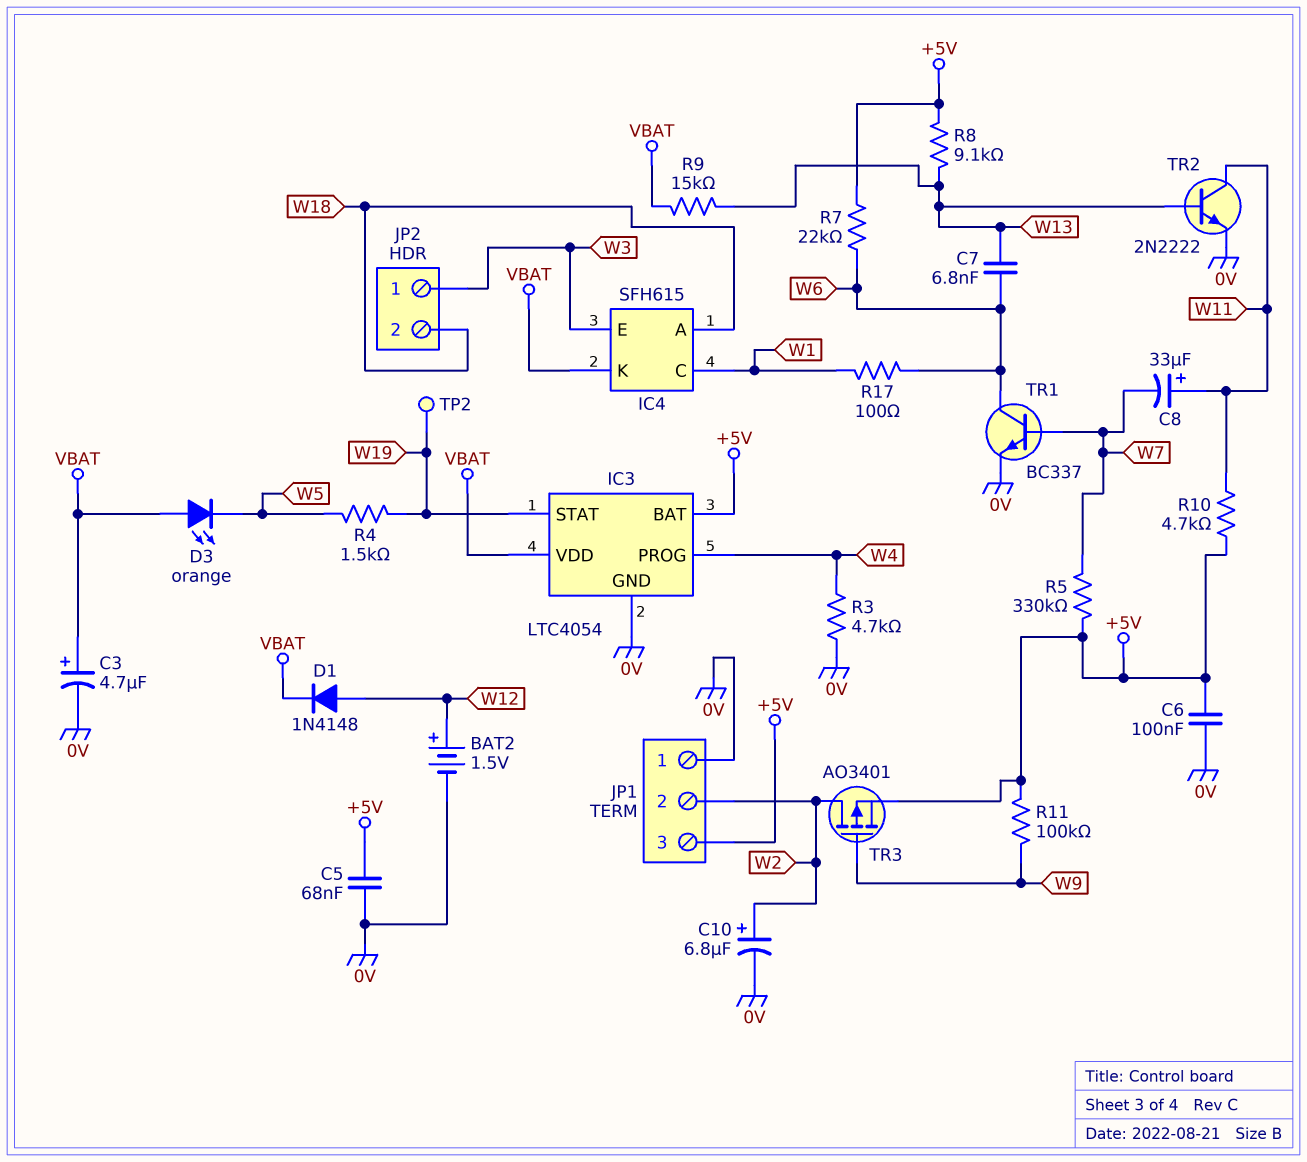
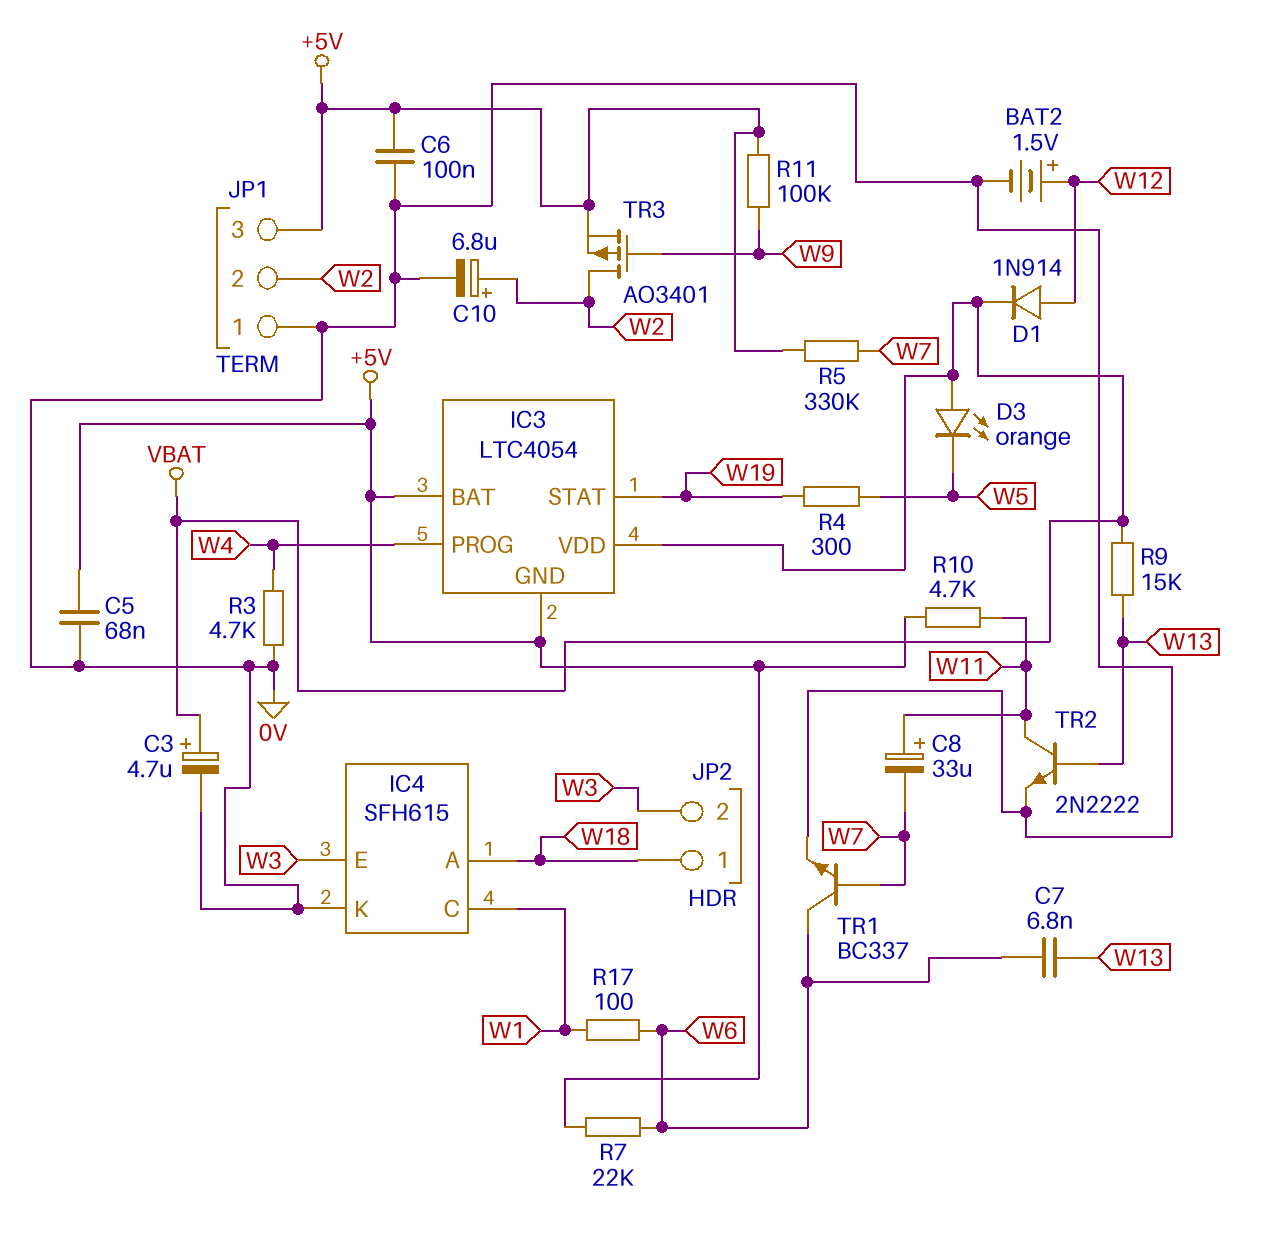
D1: diode 1N4148 (A W12, K VBAT) -> diode 1N914 (A W12, K VBAT)
IC3 pin GND: 0V -> +5V
IC4 pin K: VBAT -> 0V
JP2 pin 1: W3 -> W18
JP2 pin 2: W18 -> W3
R4: 1.5k (W5, W19) -> 300 (W5, W19)
R8: 9.1k (+5V, W13) -> none
TP2: test point (W19) -> none

